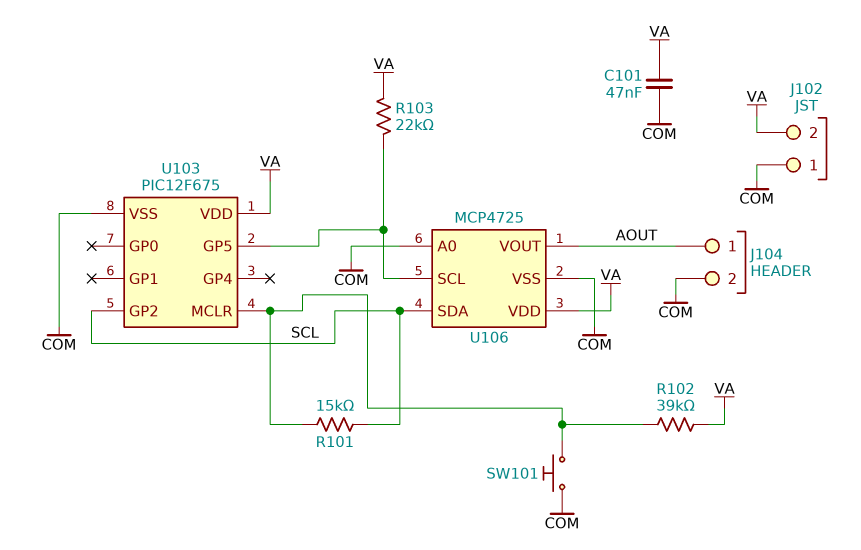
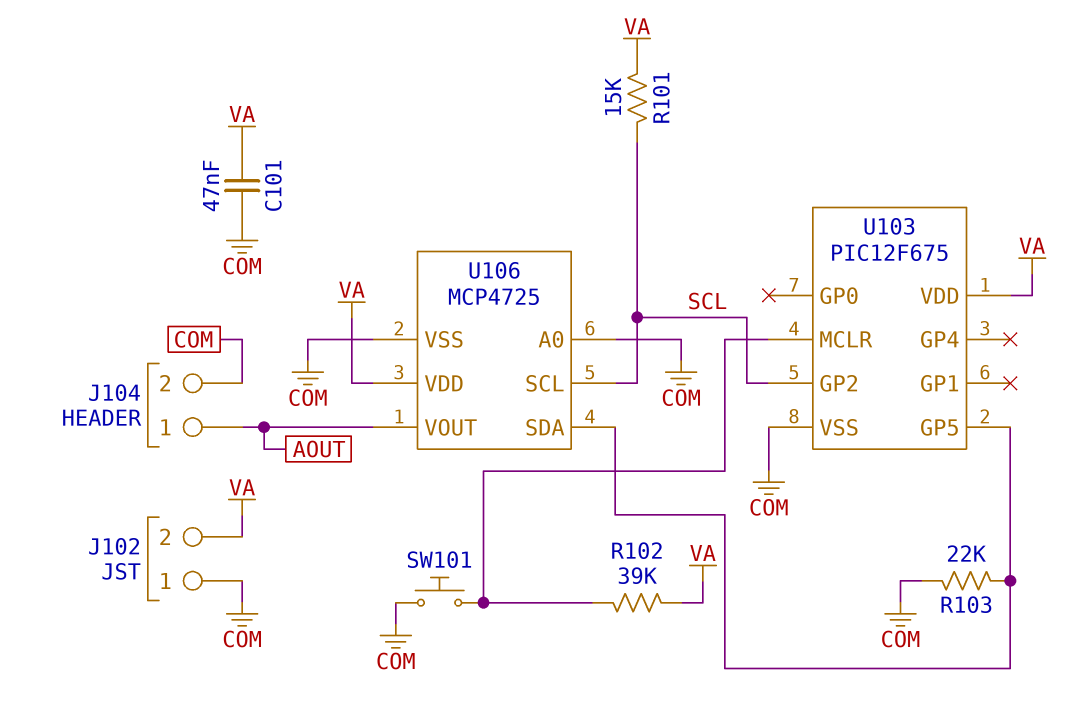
R101: 15k (SCL, U103/MCLR) -> 15k (SCL, VA)
R103: 22k (U103/GP5, VA) -> 22k (COM, U103/GP5)
U106 pin SCL: U103/GP5 -> SCL
U106 pin SDA: SCL -> U103/GP5

